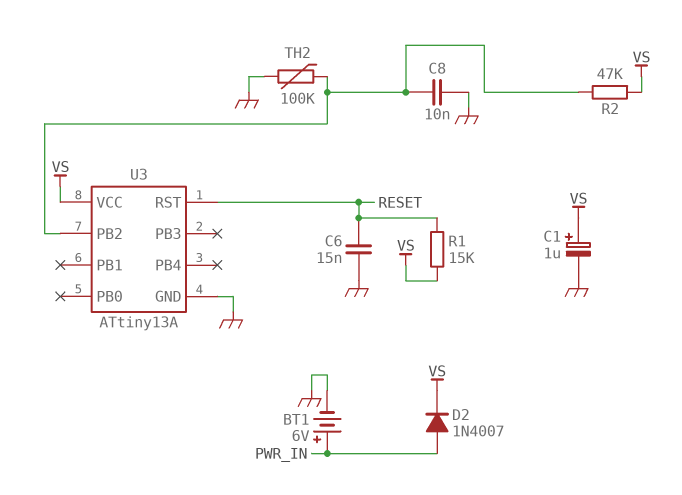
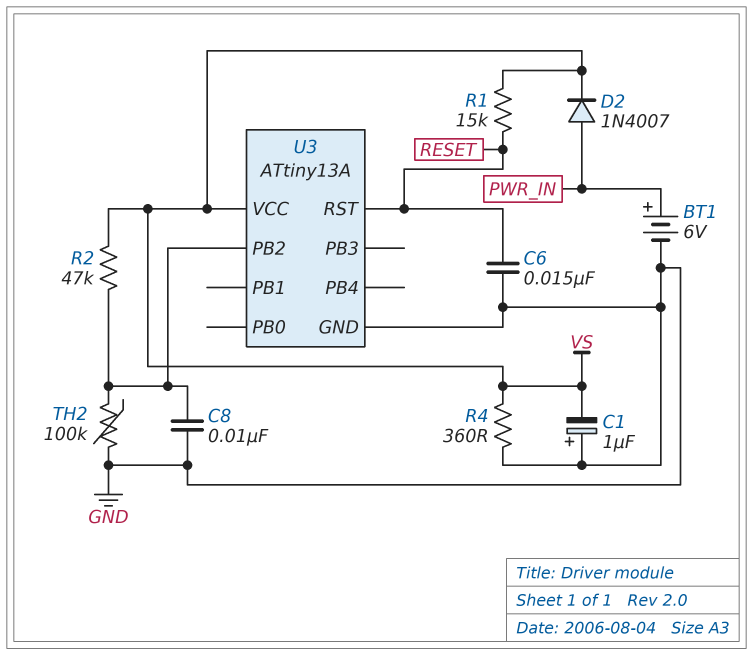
C1: 1uF (plus VS, minus GND) -> 1uF (plus GND, minus VS)
R4: none -> 360 (GND, VS)

